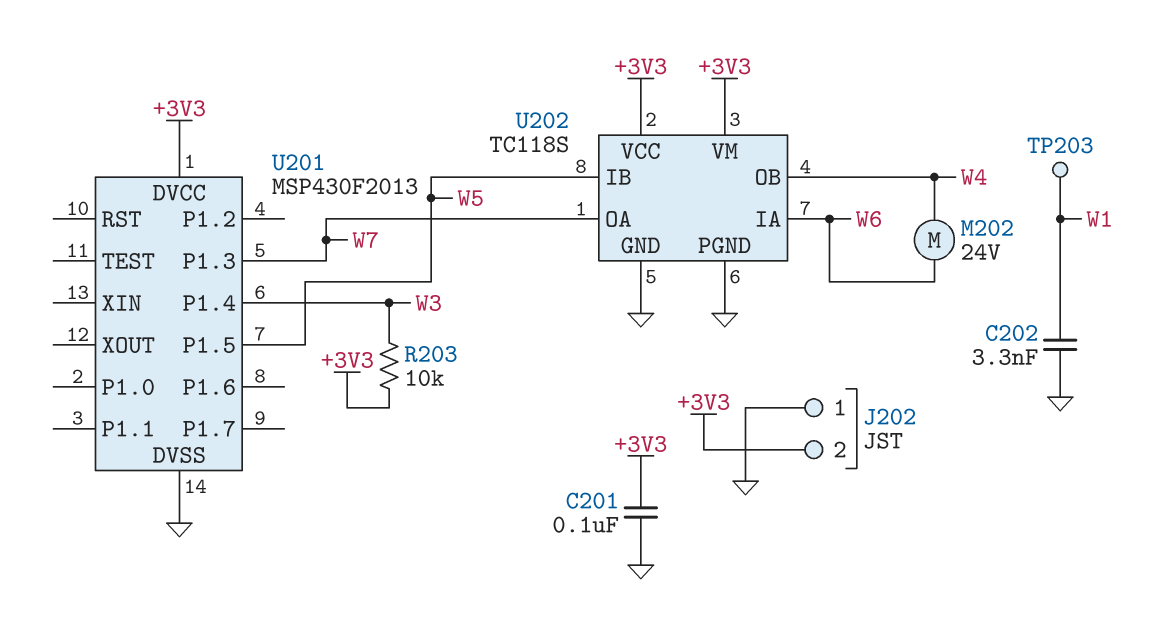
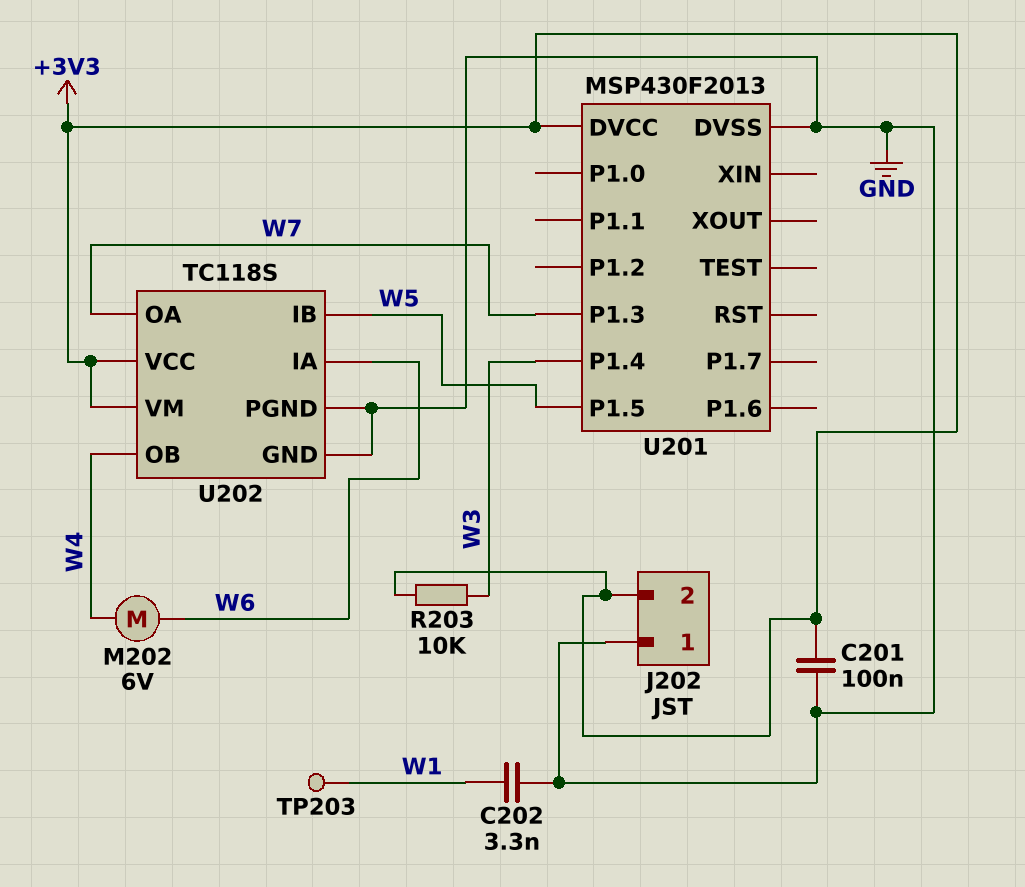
M202: motor 24V (W4, W6) -> motor 6V (W4, W6)

